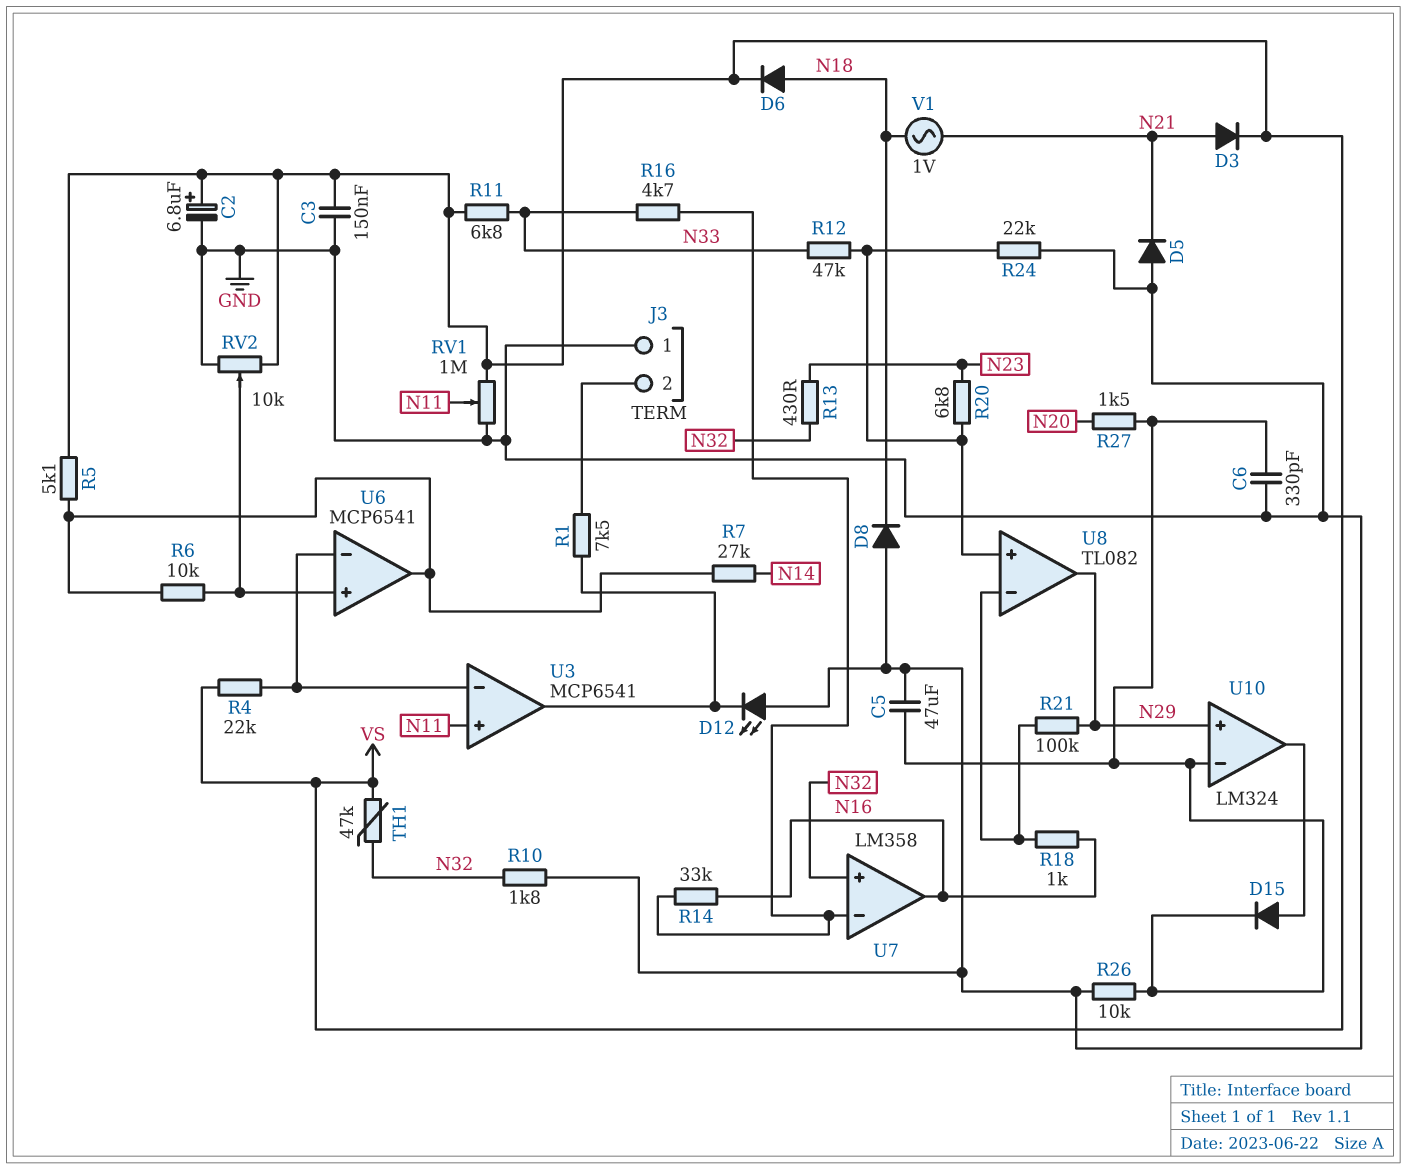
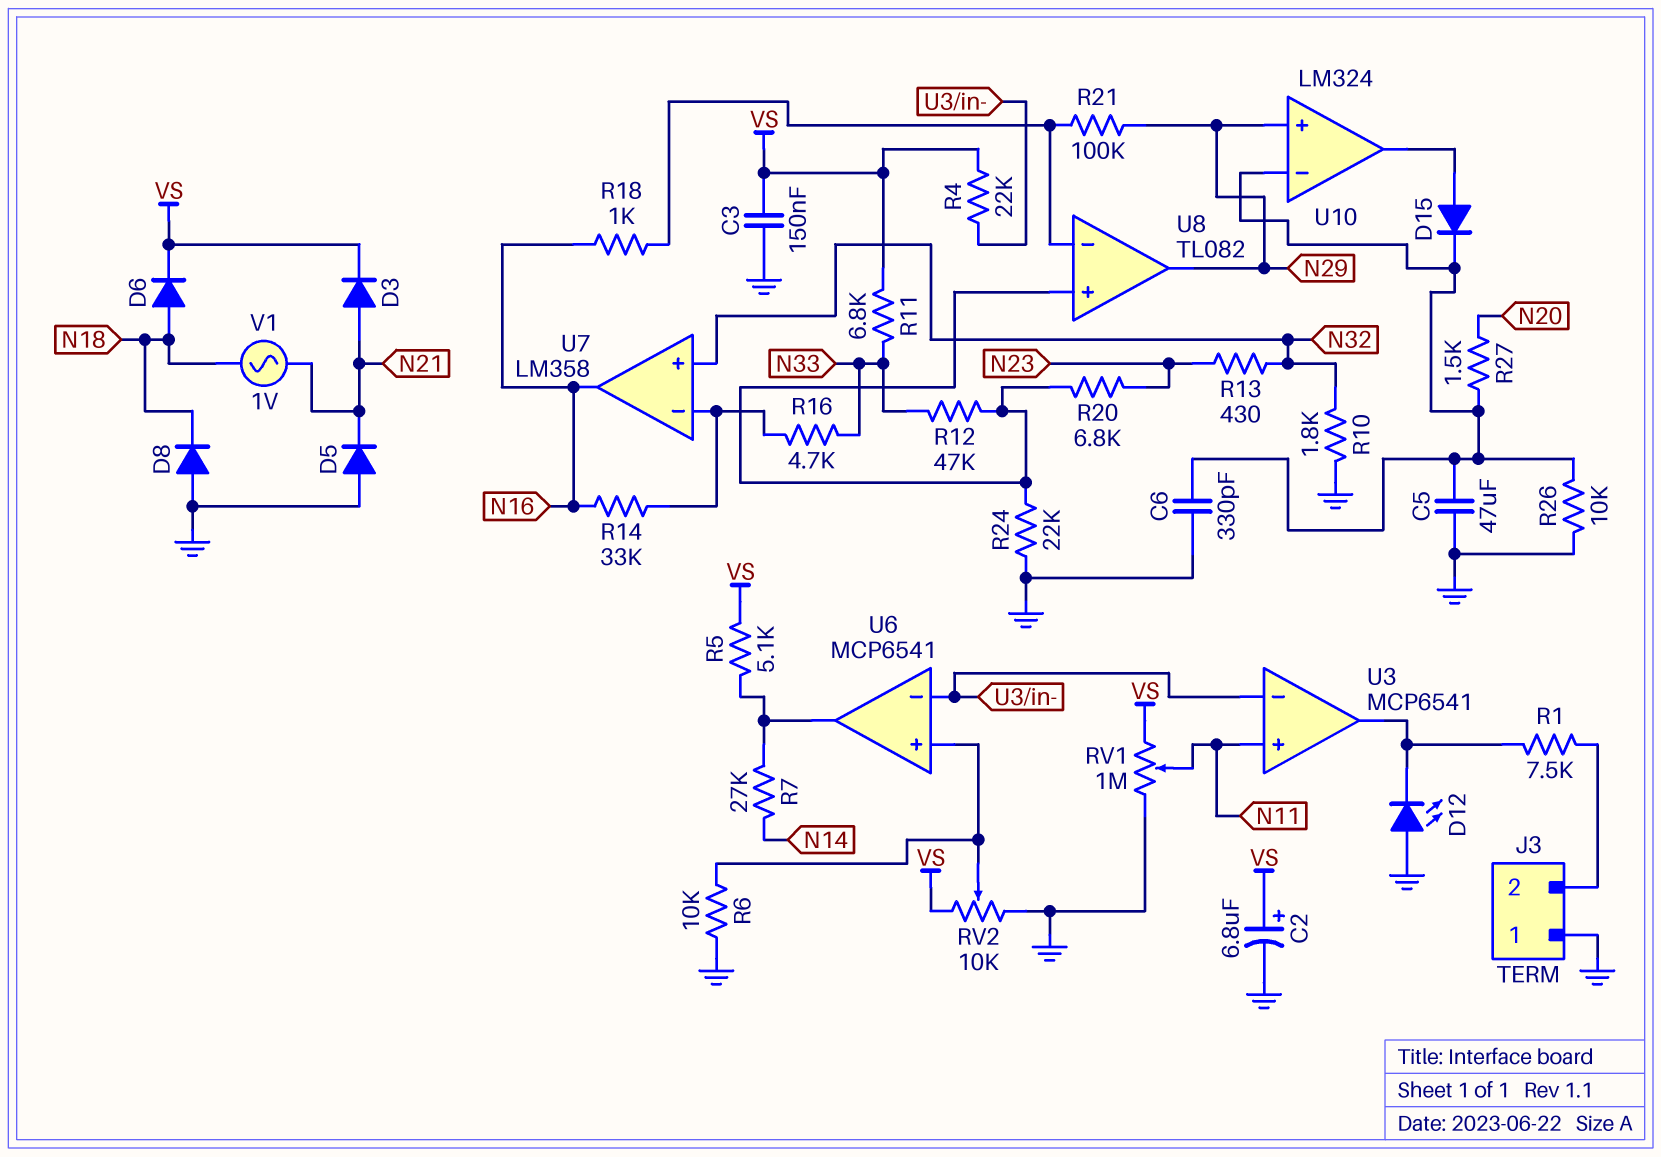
R6: 10k (U6/in+, U6/out) -> 10k (GND, U6/in+)
TH1: 47k (N32, VS) -> none

